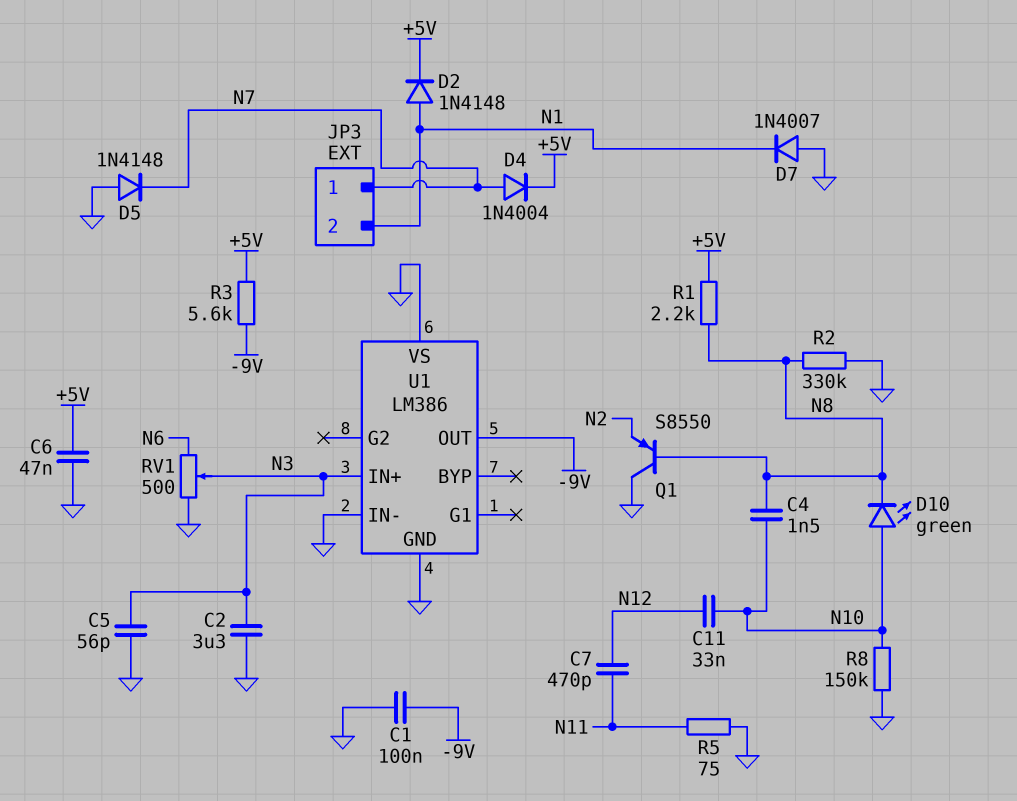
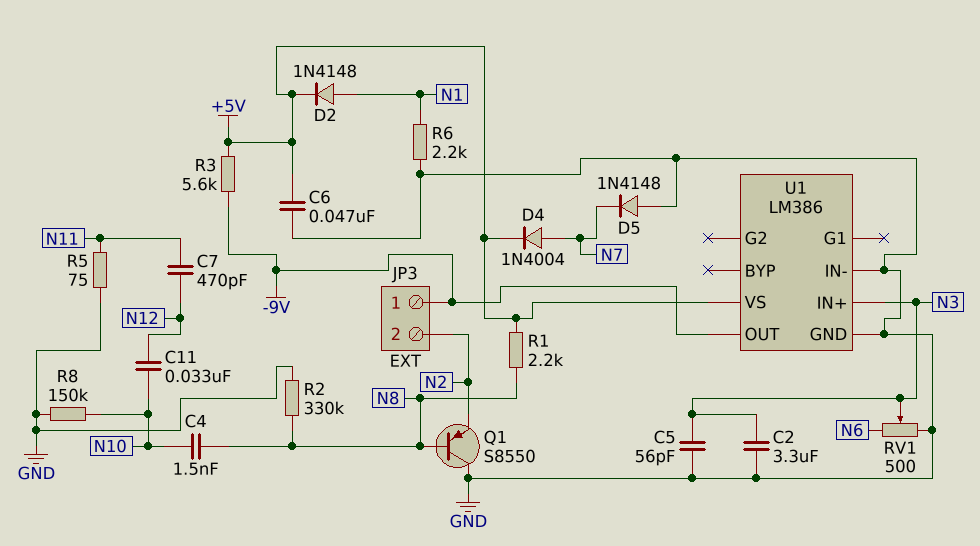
C1: 100nF (-9V, GND) -> none
D7: diode 1N4007 (A GND, K N1) -> none
D10: LED green (A N10, K N8) -> none
JP3 pin 1: N7 -> -9V
JP3 pin 2: N1 -> N2
R6: none -> 2.2k (GND, N1)
U1 pin VS: GND -> +5V

